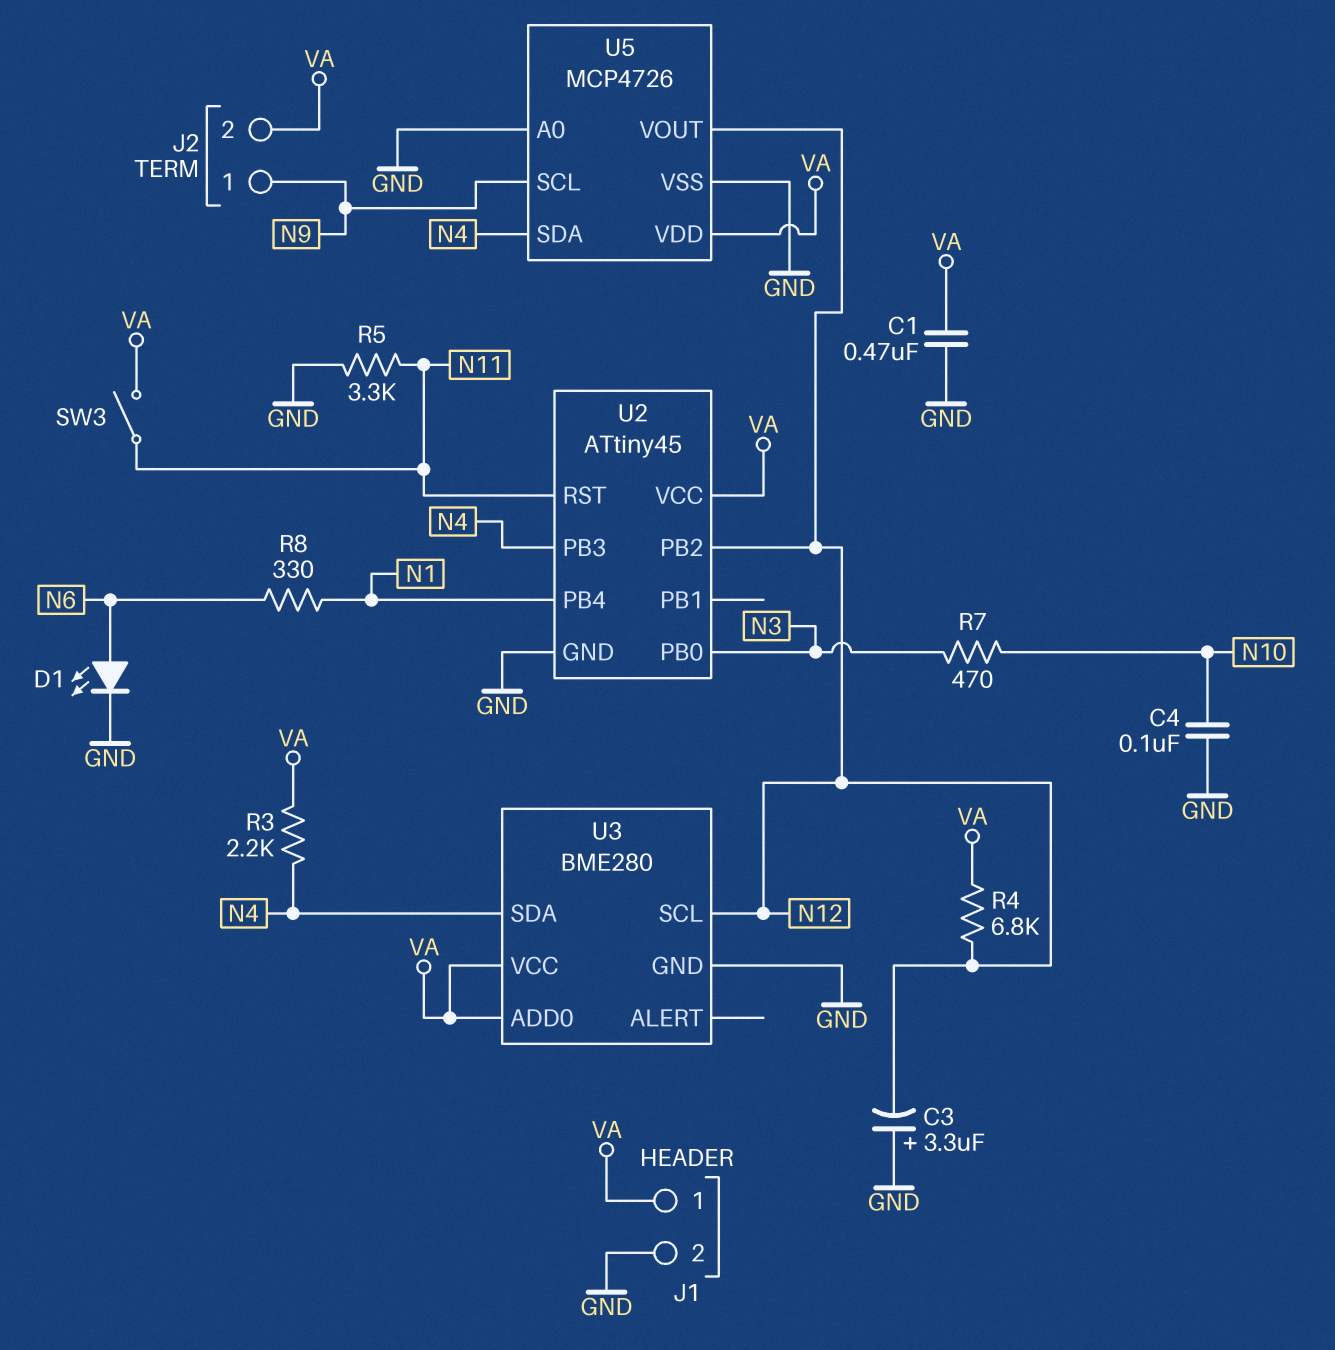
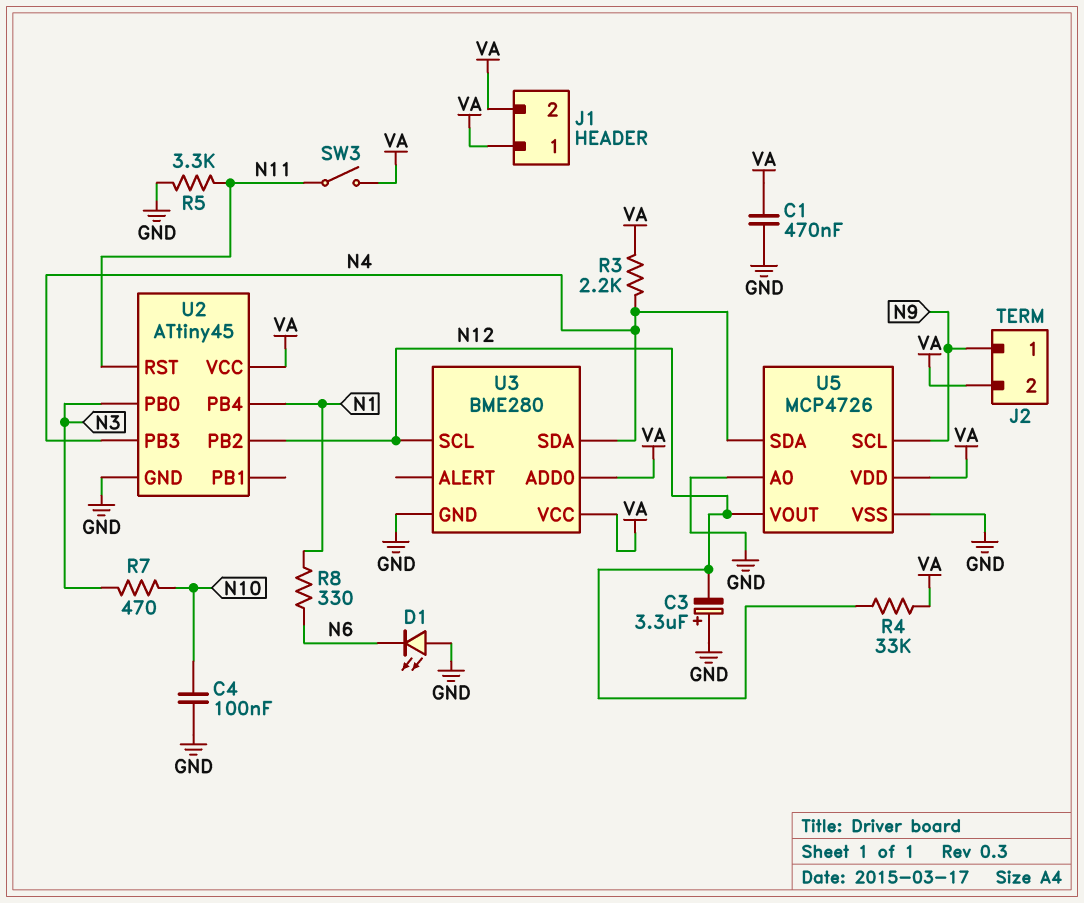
D1: LED (A N6, K GND) -> LED (A GND, K N6)
J1 pin 2: GND -> VA
R4: 6.8k (N12, VA) -> 33k (N12, VA)

